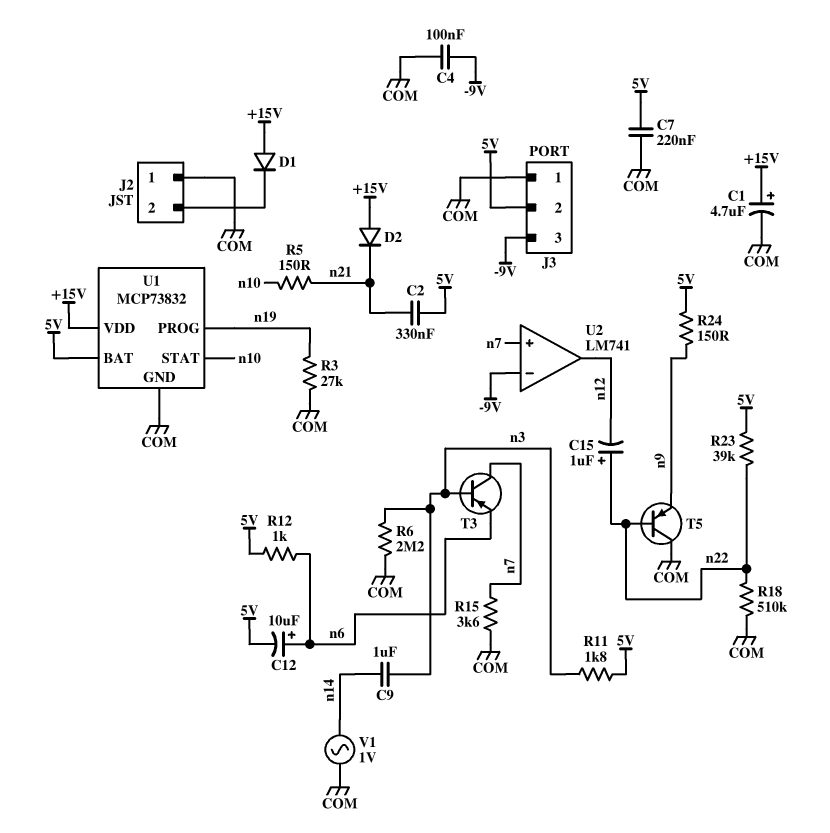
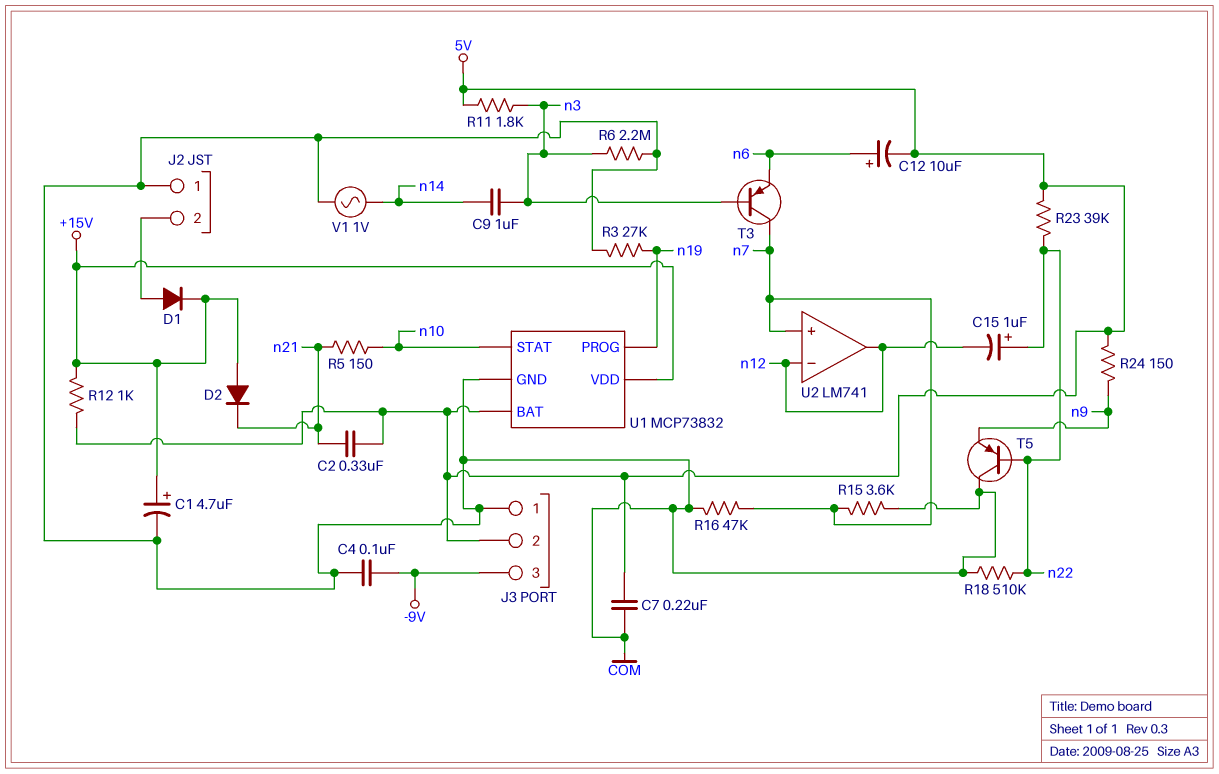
D1: diode (A +15V, K J2/2) -> diode (A J2/2, K +15V)
R12: 1k (5V, n6) -> 1k (+15V, 5V)
R16: none -> 47k (COM, n7)
U2 pin in-: -9V -> n12

